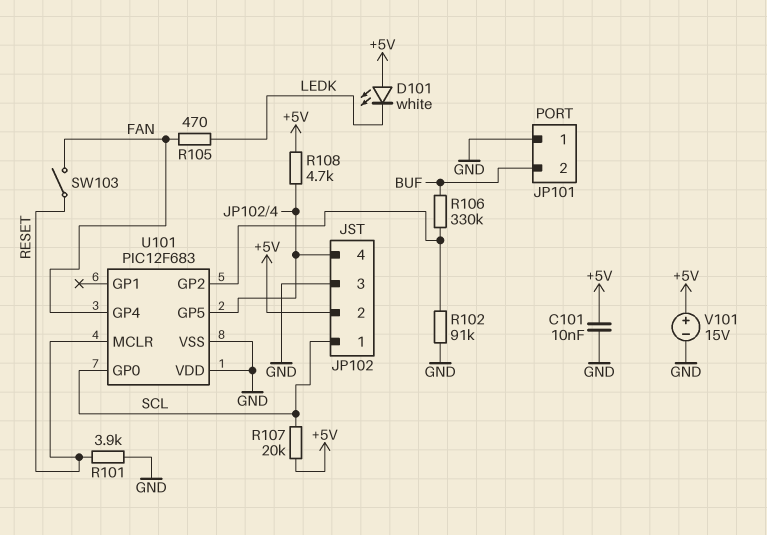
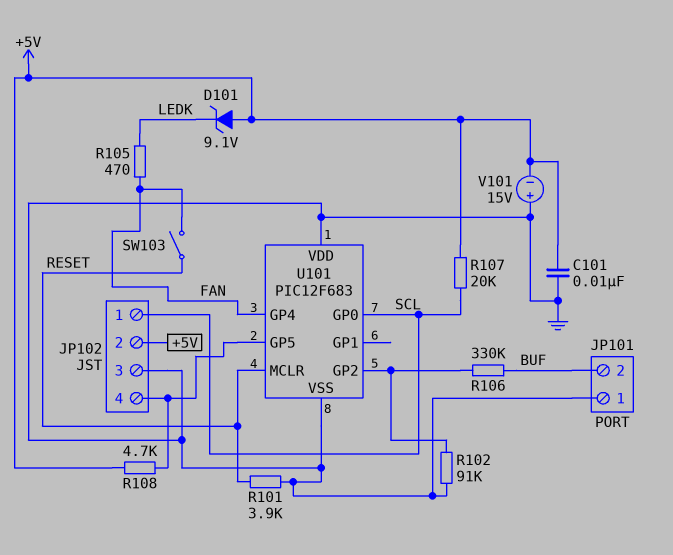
D101: LED white (A +5V, K LEDK) -> zener 9.1V (A +5V, K LEDK)
V101: 15V (plus +5V, minus GND) -> 15V (plus GND, minus +5V)

